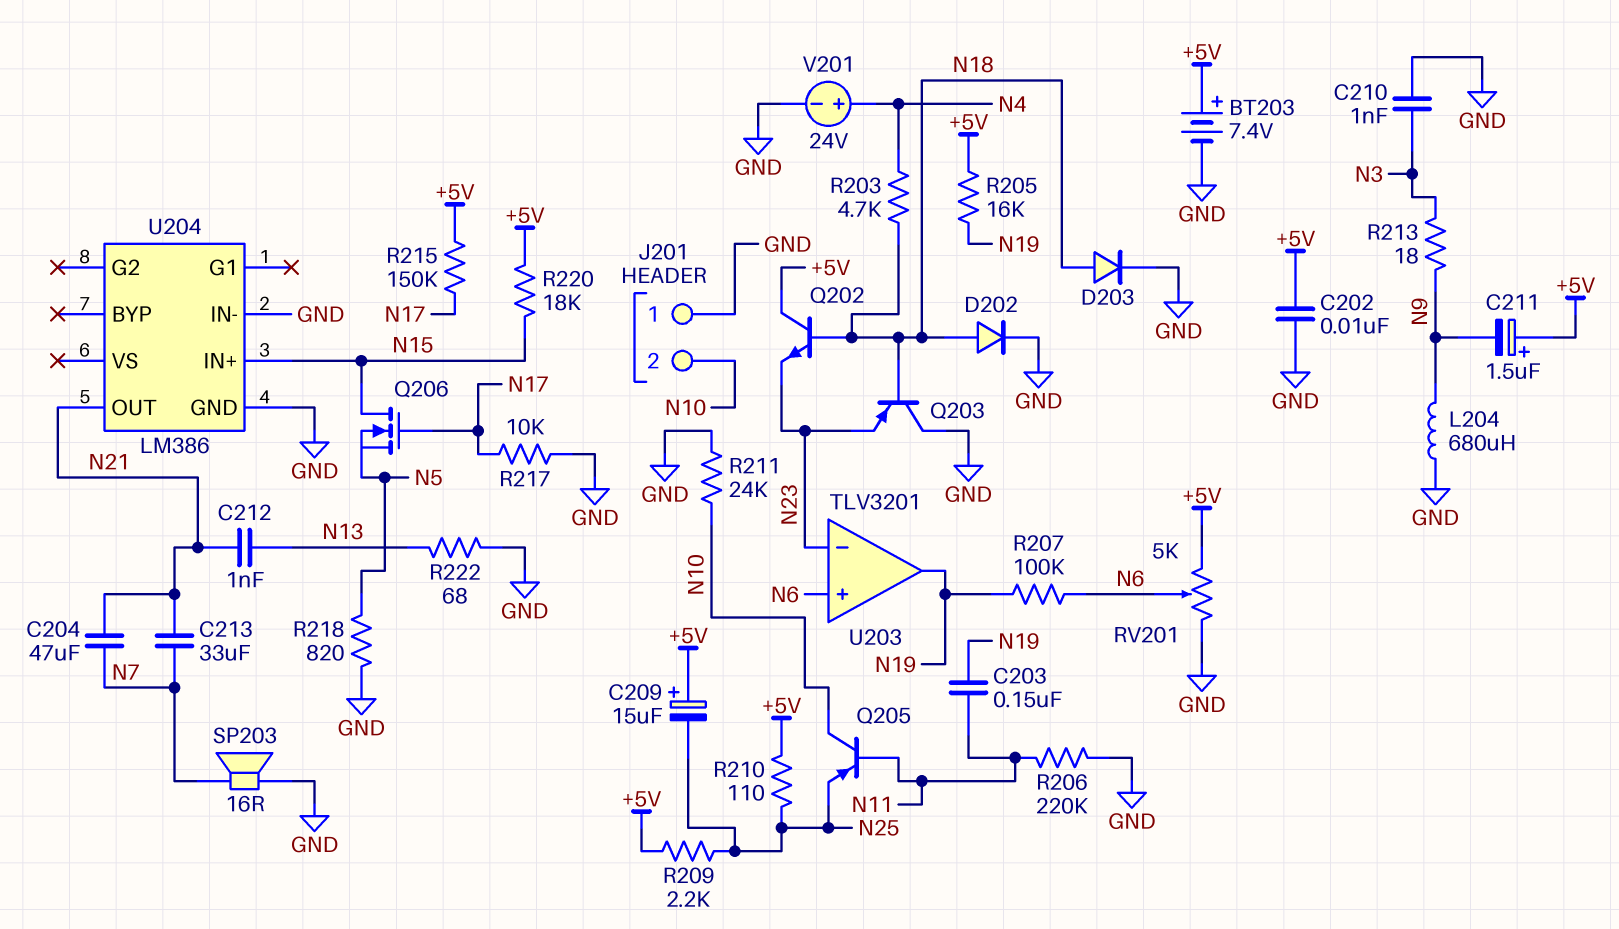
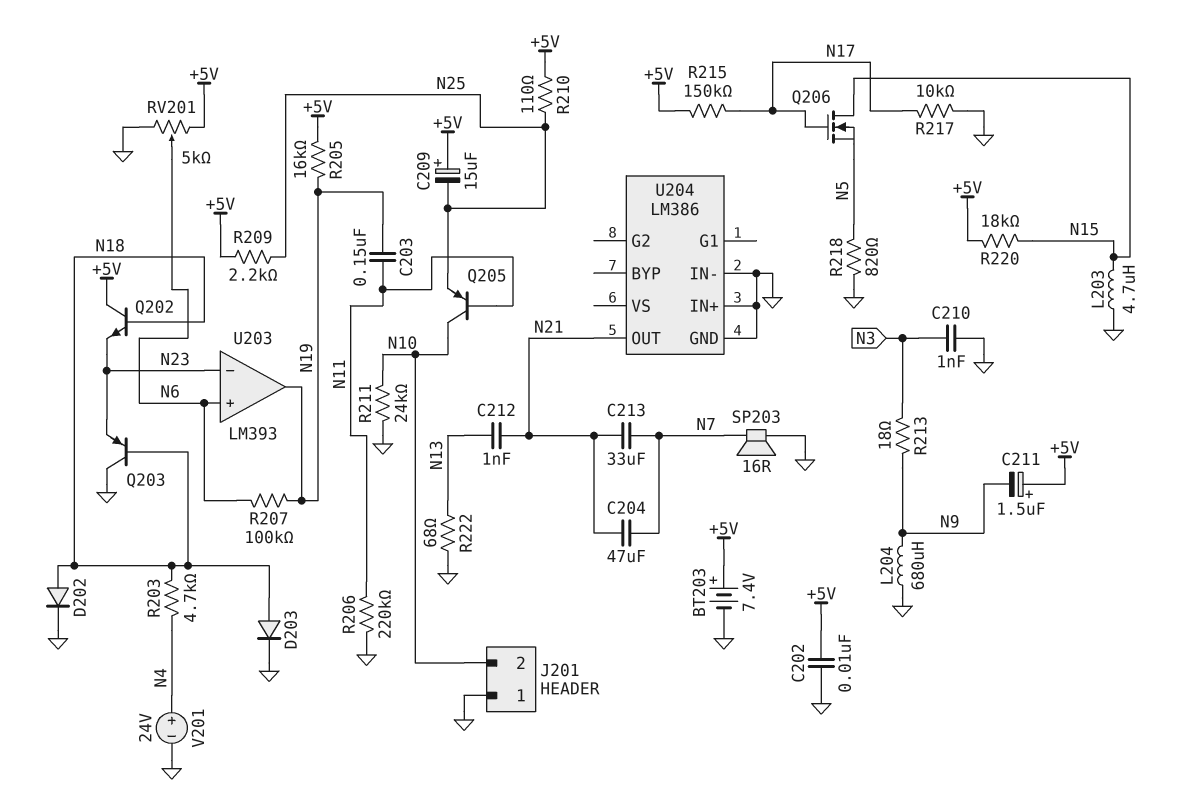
L203: none -> 4.7uH (GND, N15)
U203: TLV3201 -> LM393
U204 pin IN+: N15 -> GND

